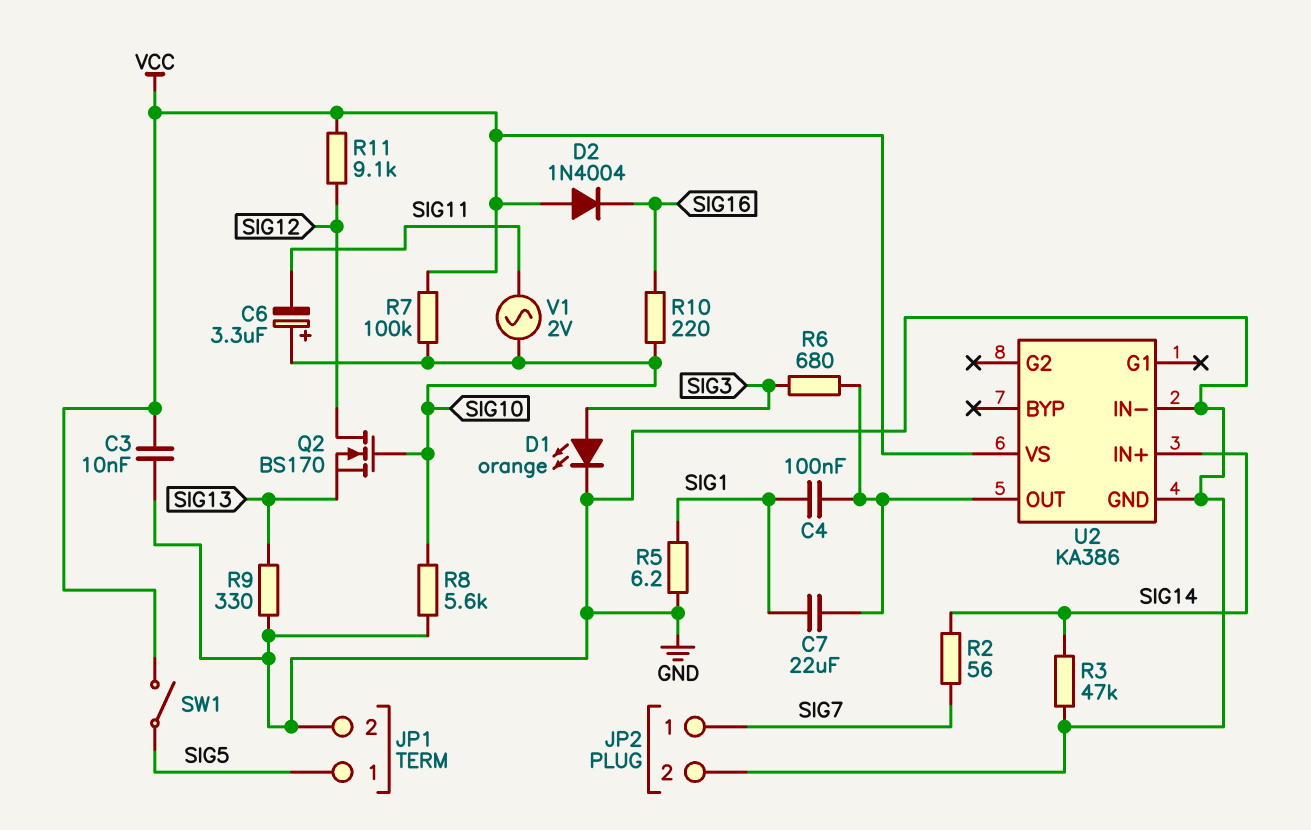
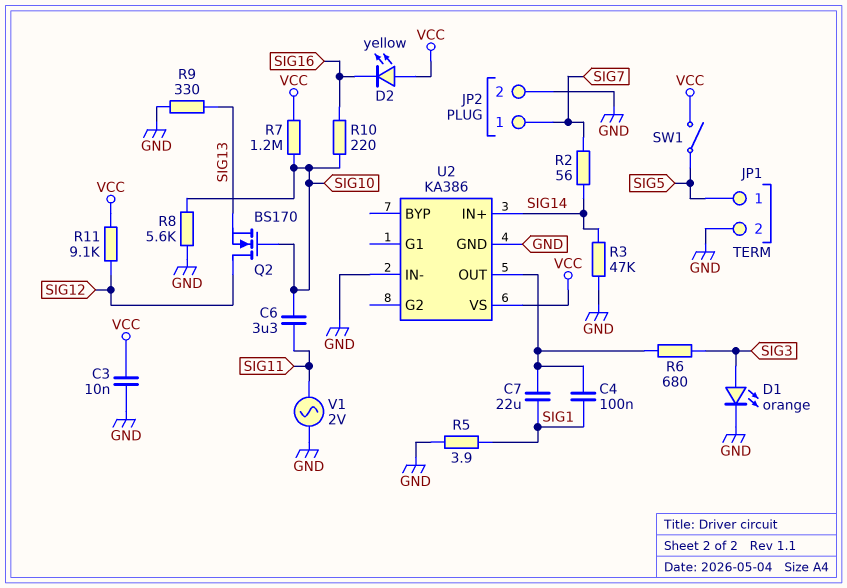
C6: 3.3uF (plus SIG10, minus SIG11) -> 3.3uF (SIG10, SIG11)
D2: diode 1N4004 (A VCC, K SIG16) -> LED yellow (A VCC, K SIG16)
R5: 6.2 (GND, SIG1) -> 3.9 (GND, SIG1)
R7: 100k (SIG10, VCC) -> 1.2M (SIG10, VCC)
V1: AC 2V (SIG10, SIG11) -> AC 2V (GND, SIG11)

